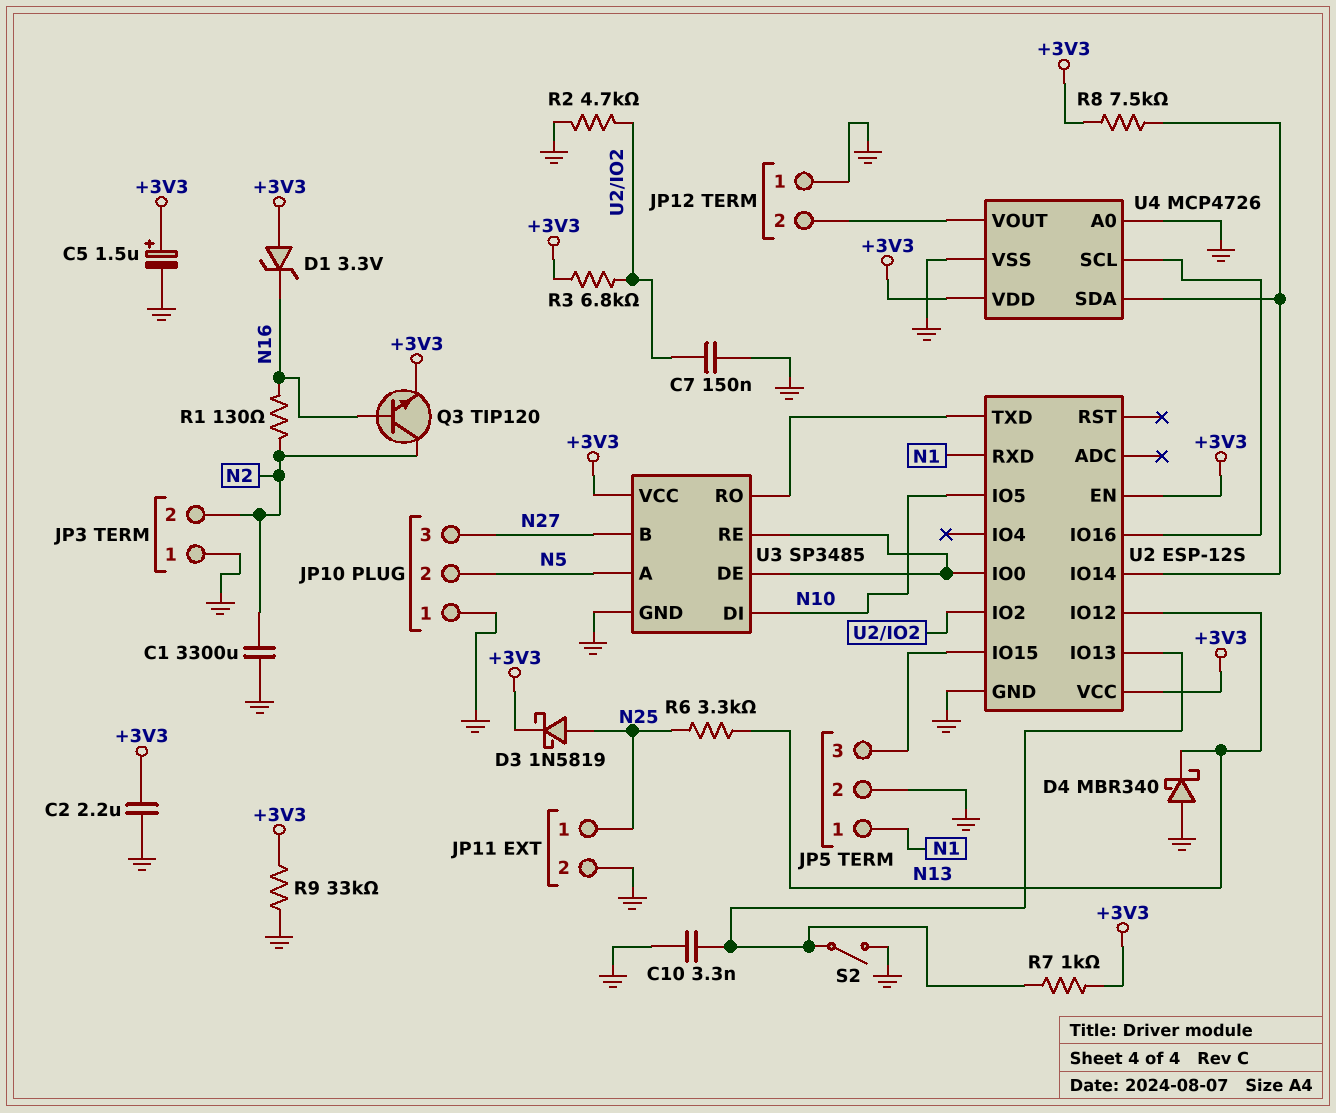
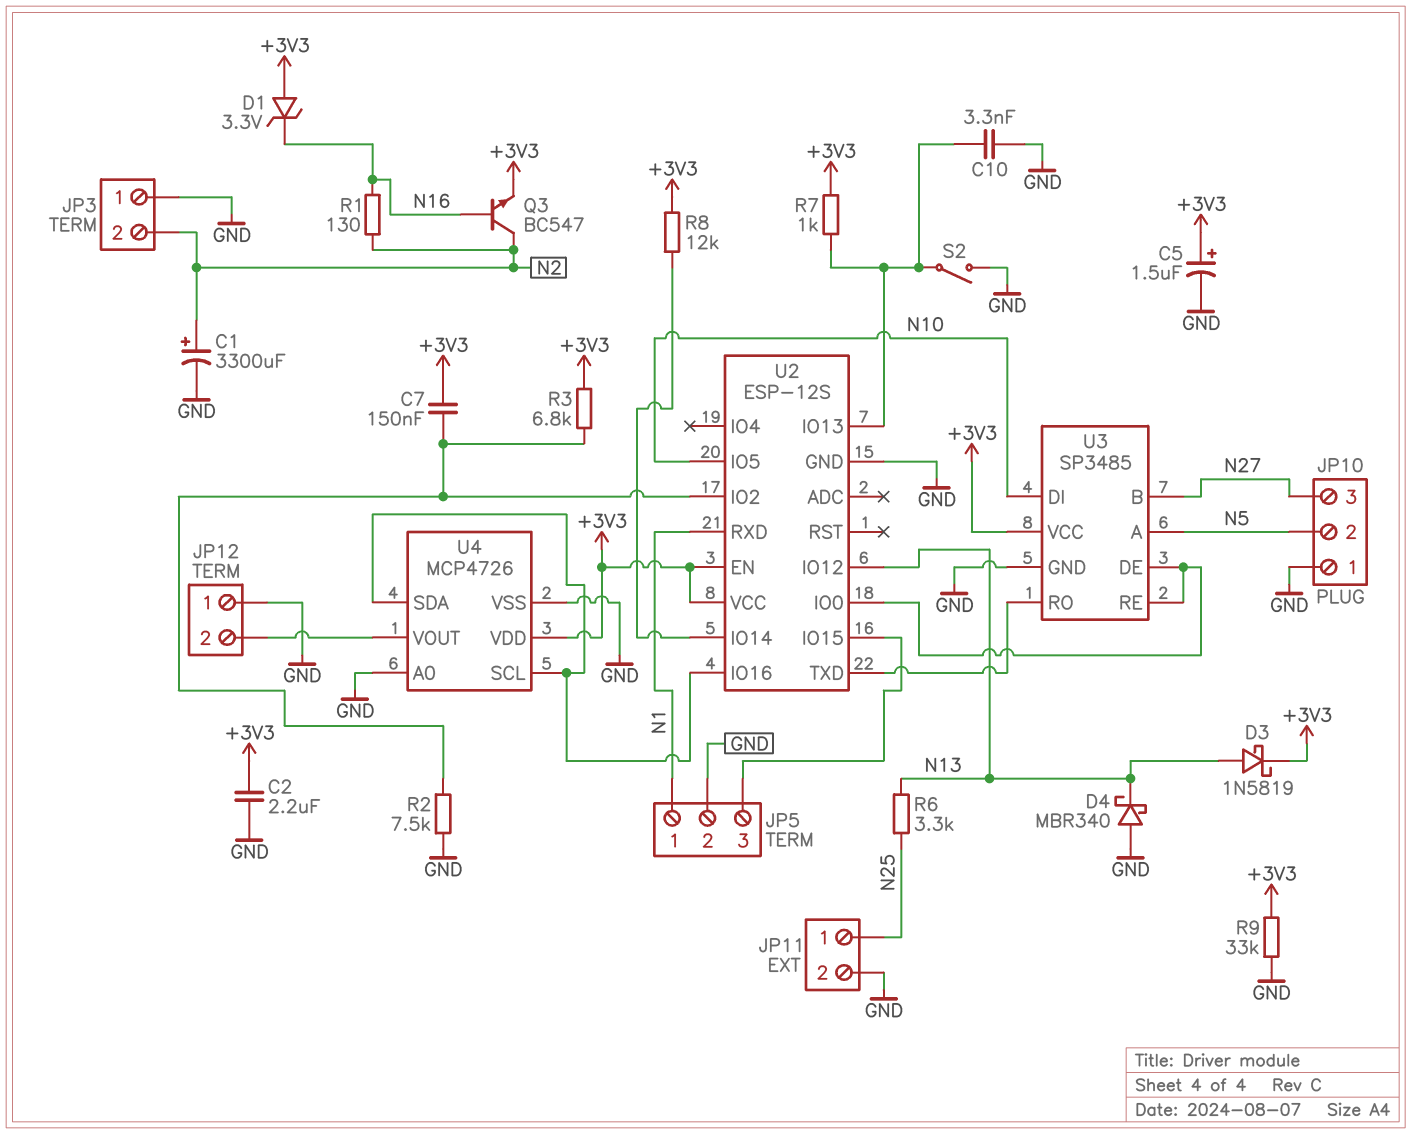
C1: 3300uF (GND, N2) -> 3300uF (plus N2, minus GND)
C7: 150nF (GND, U2/IO2) -> 150nF (+3V3, U2/IO2)
D3: schottky 1N5819 (A N25, K +3V3) -> schottky 1N5819 (A N13, K +3V3)
Q3: NPN TIP120 (B N16, C N2, E +3V3) -> NPN BC547 (B N16, C N2, E +3V3)
R2: 4.7k (GND, U2/IO2) -> 7.5k (GND, U2/IO2)
R8: 7.5k (+3V3, U2/IO14) -> 12k (+3V3, U2/IO14)
U4 pin SDA: U2/IO14 -> U2/IO16

